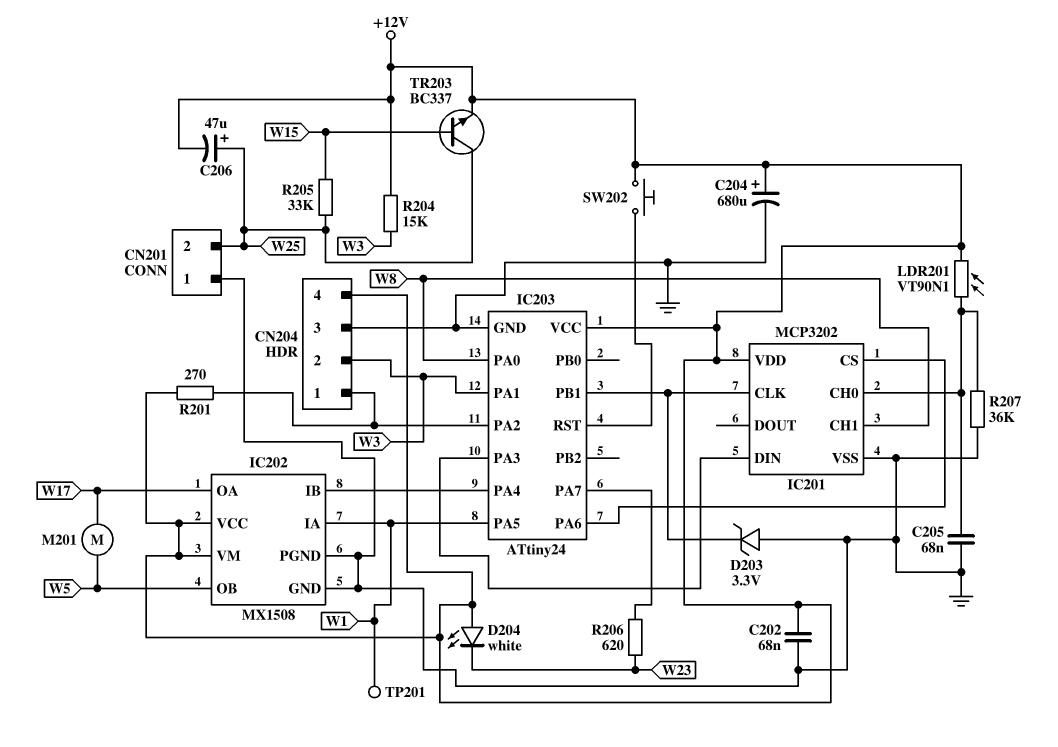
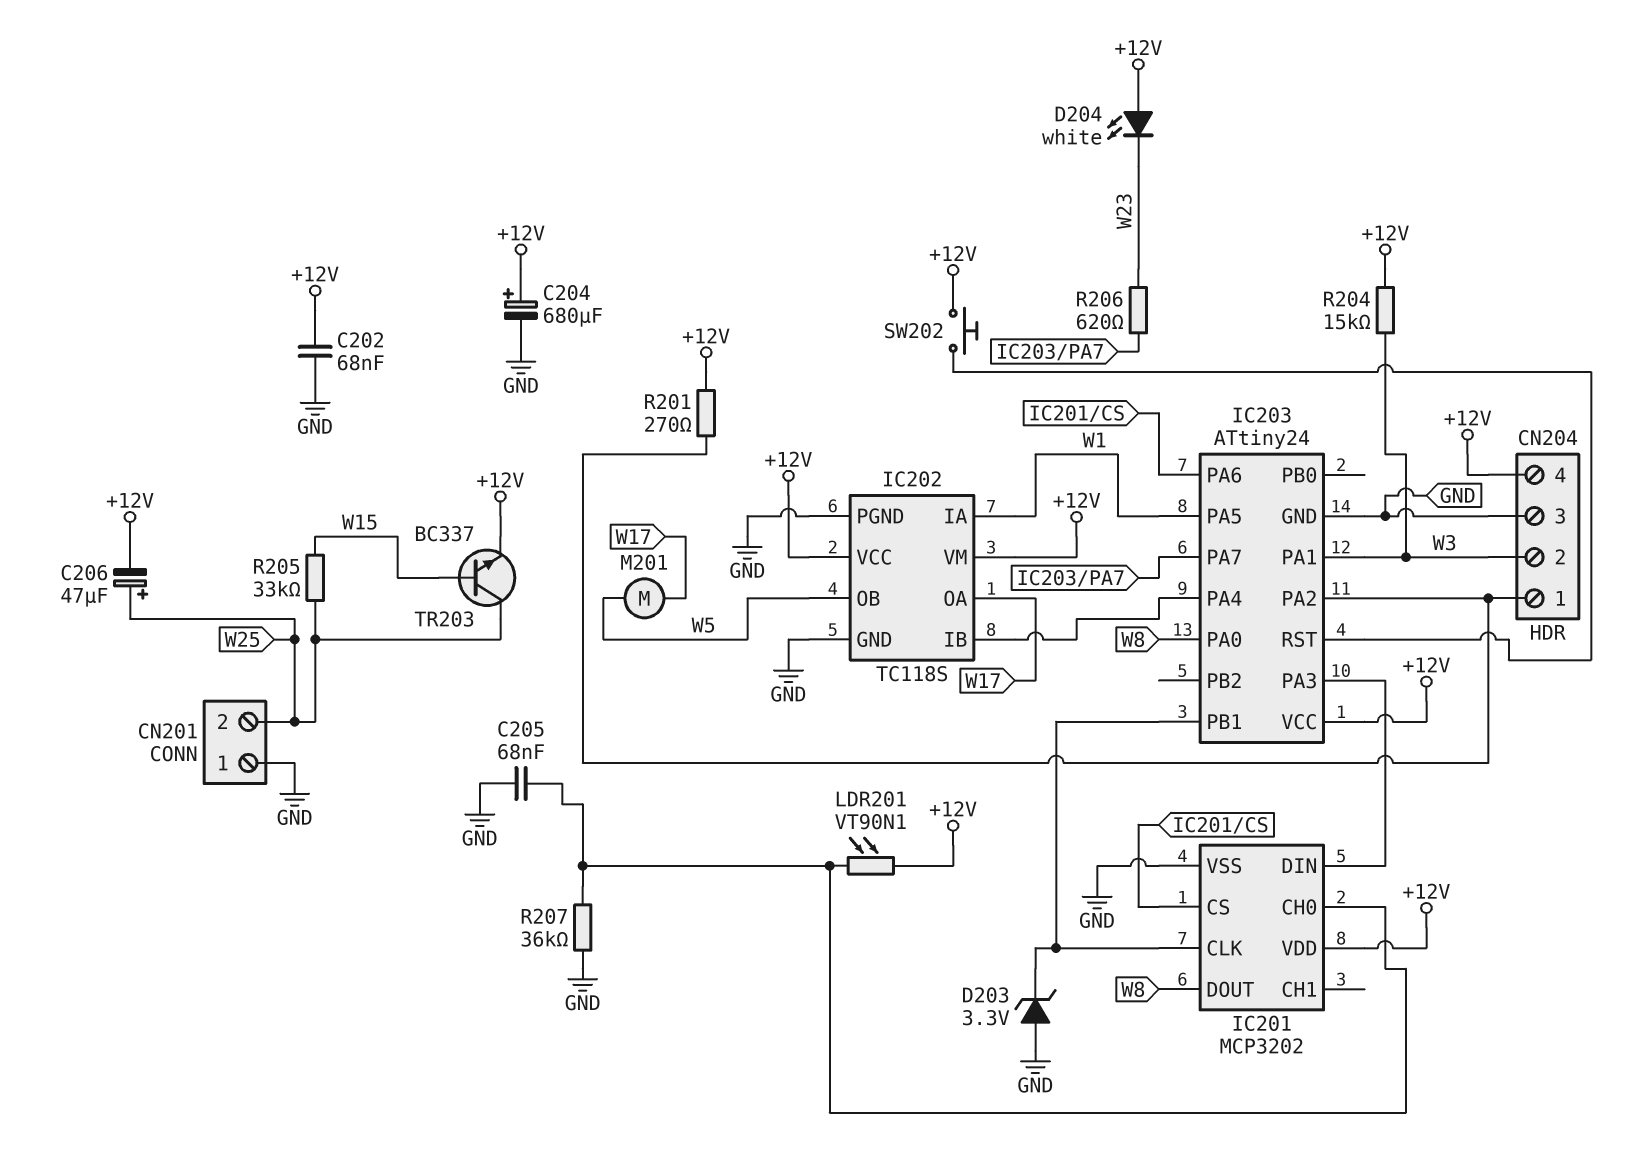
IC201 pin CH1: W8 -> none
IC201 pin DOUT: none -> W8
IC202: MX1508 -> TC118S
TP201: test point (W1) -> none

